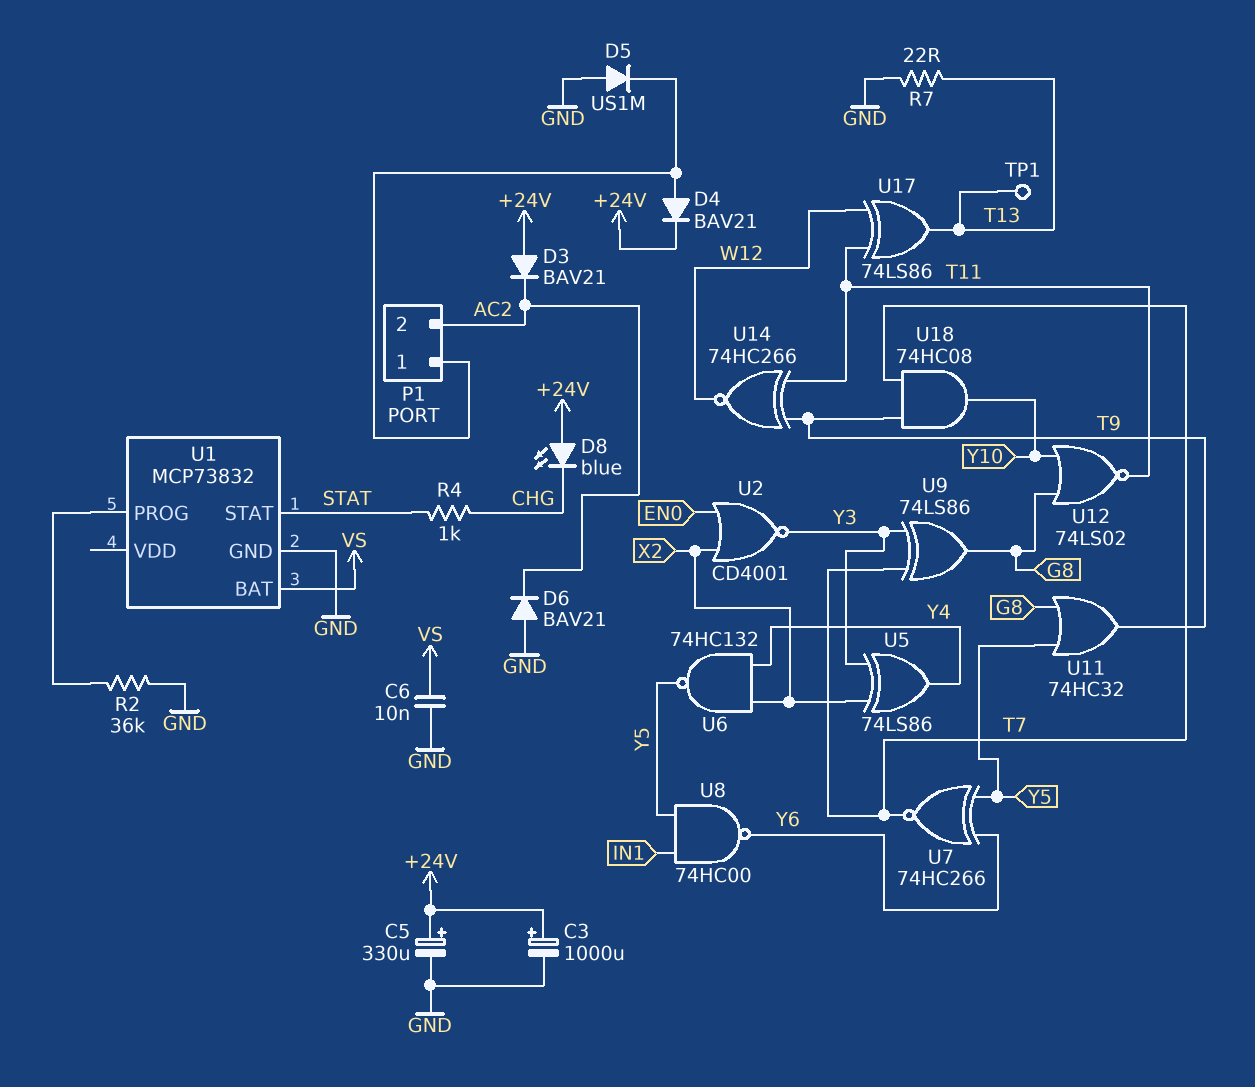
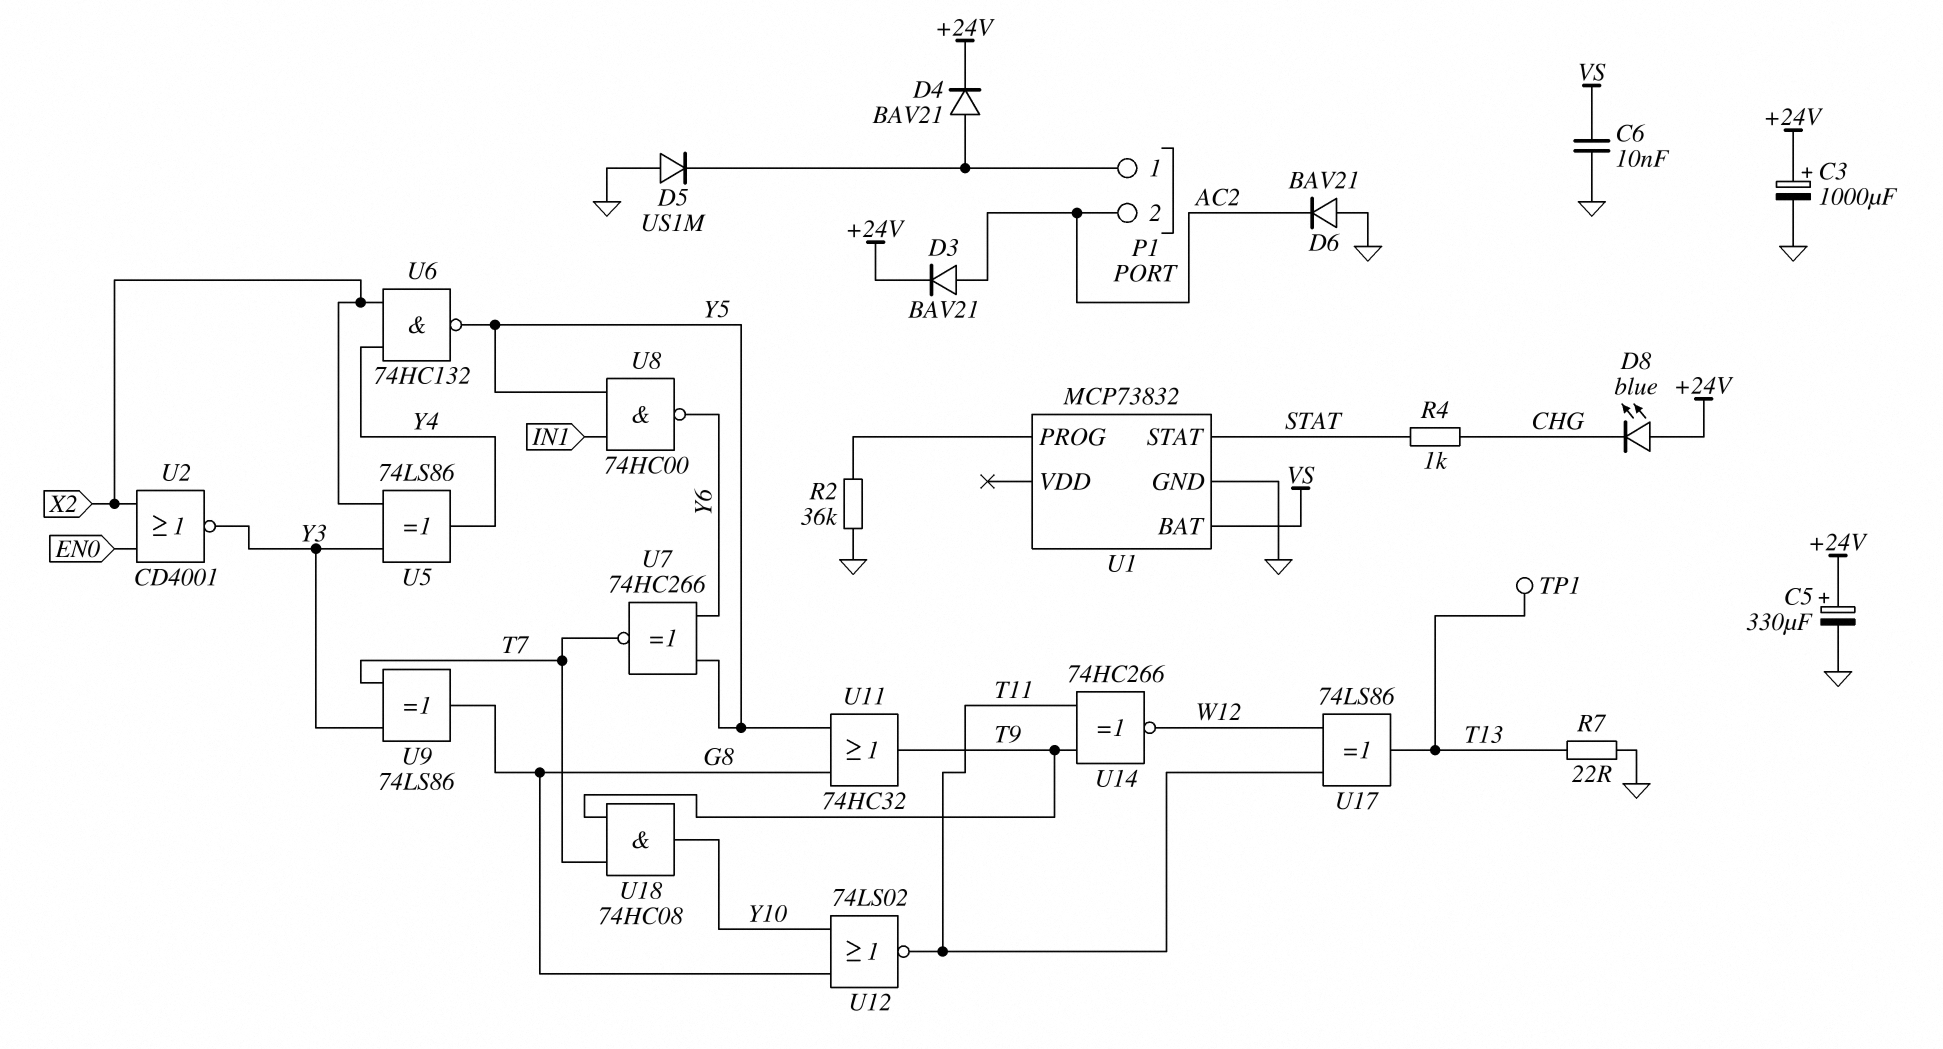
D3: diode BAV21 (A +24V, K AC2) -> diode BAV21 (A AC2, K +24V)

